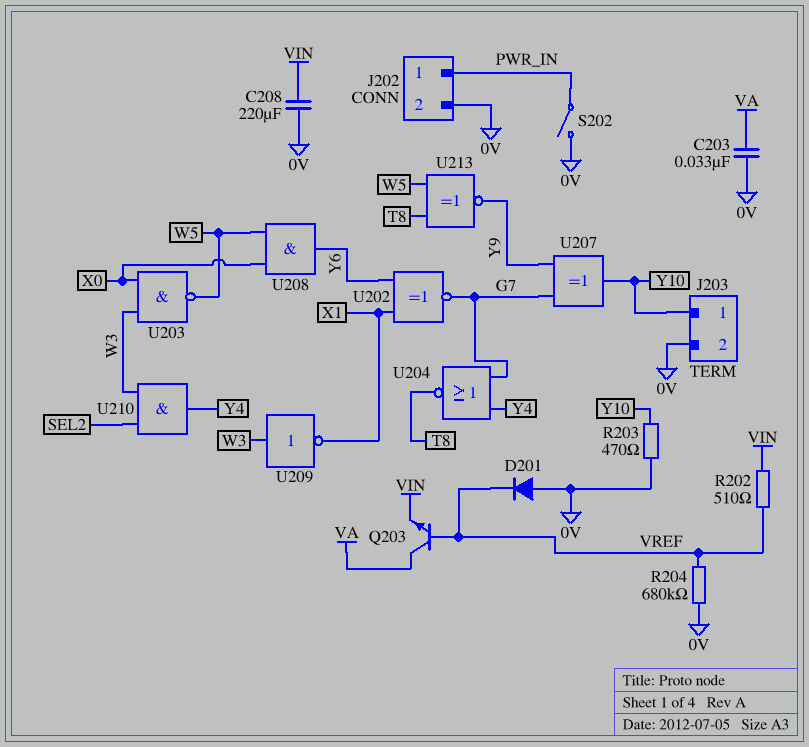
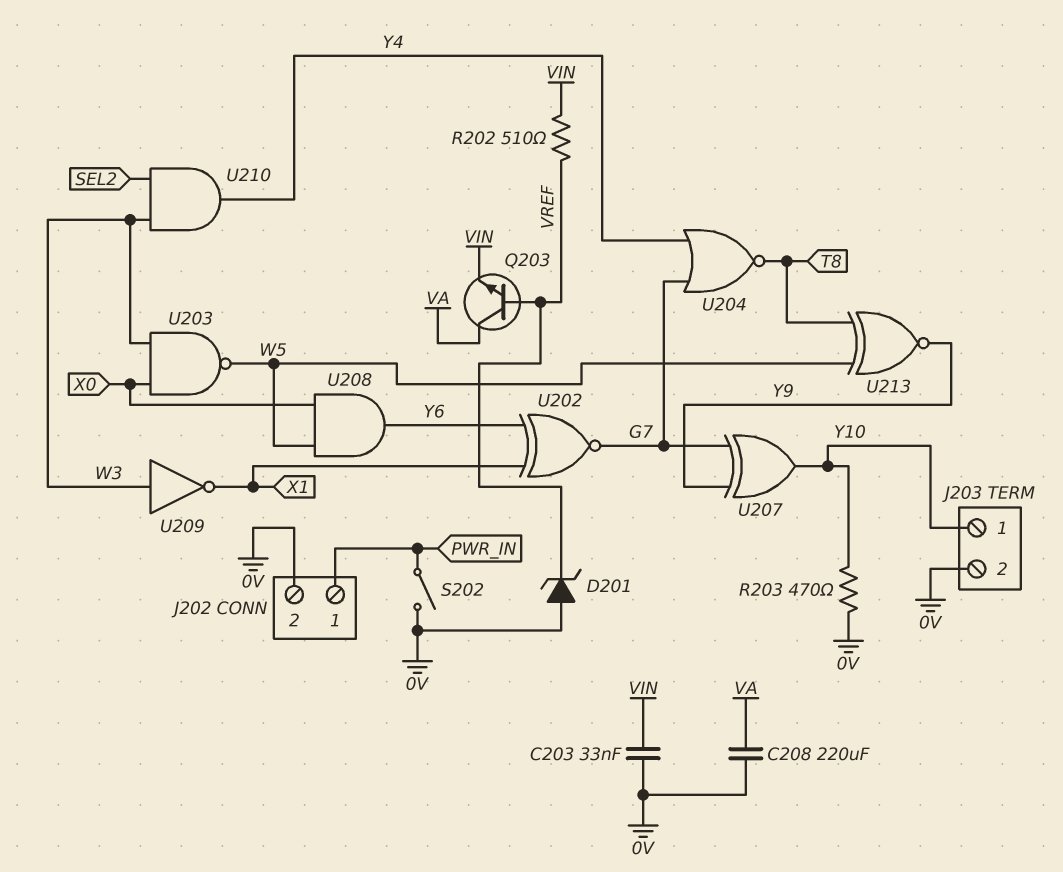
C203: 33nF (0V, VA) -> 33nF (0V, VIN)
C208: 220uF (0V, VIN) -> 220uF (0V, VA)
D201: diode (A 0V, K VREF) -> zener (A 0V, K VREF)
R204: 680k (0V, VREF) -> none

